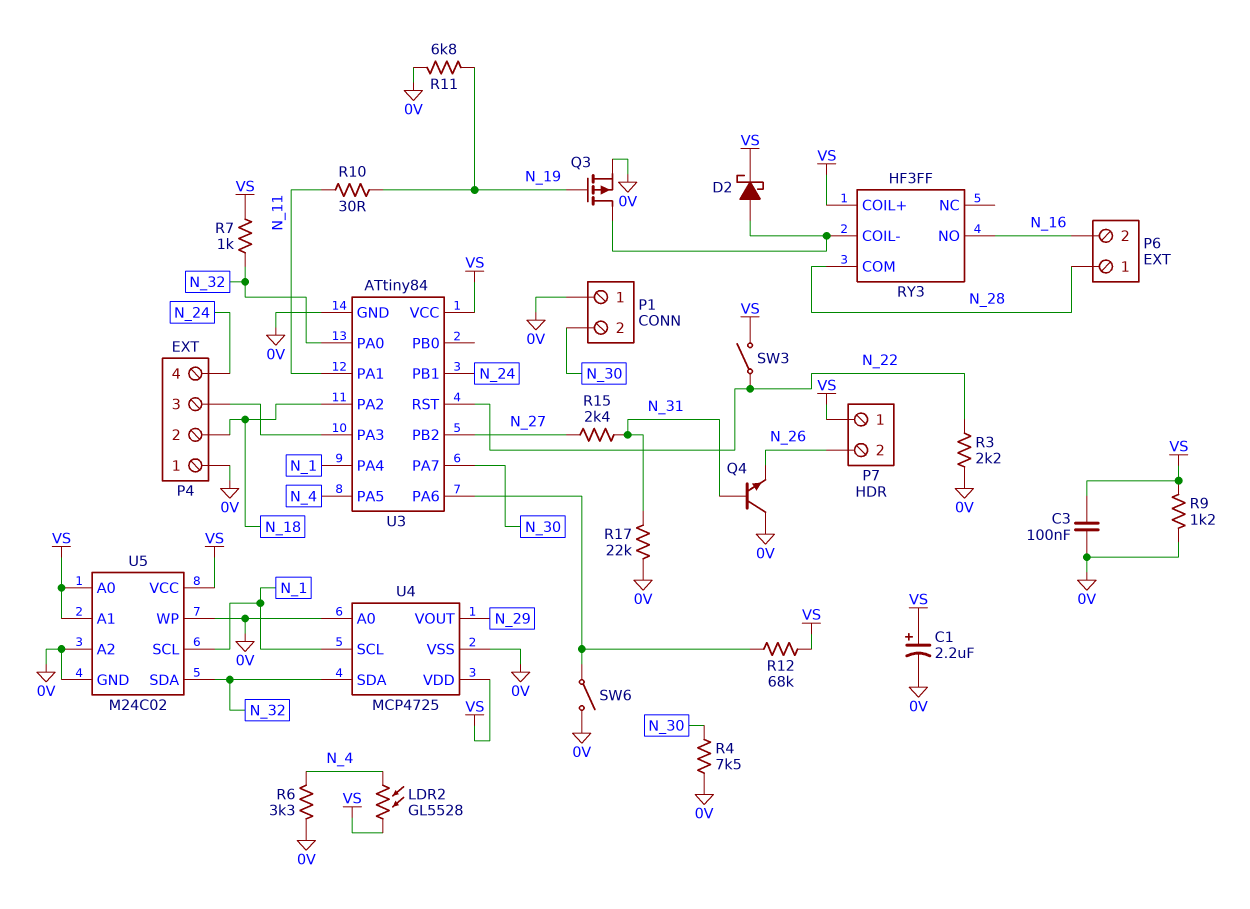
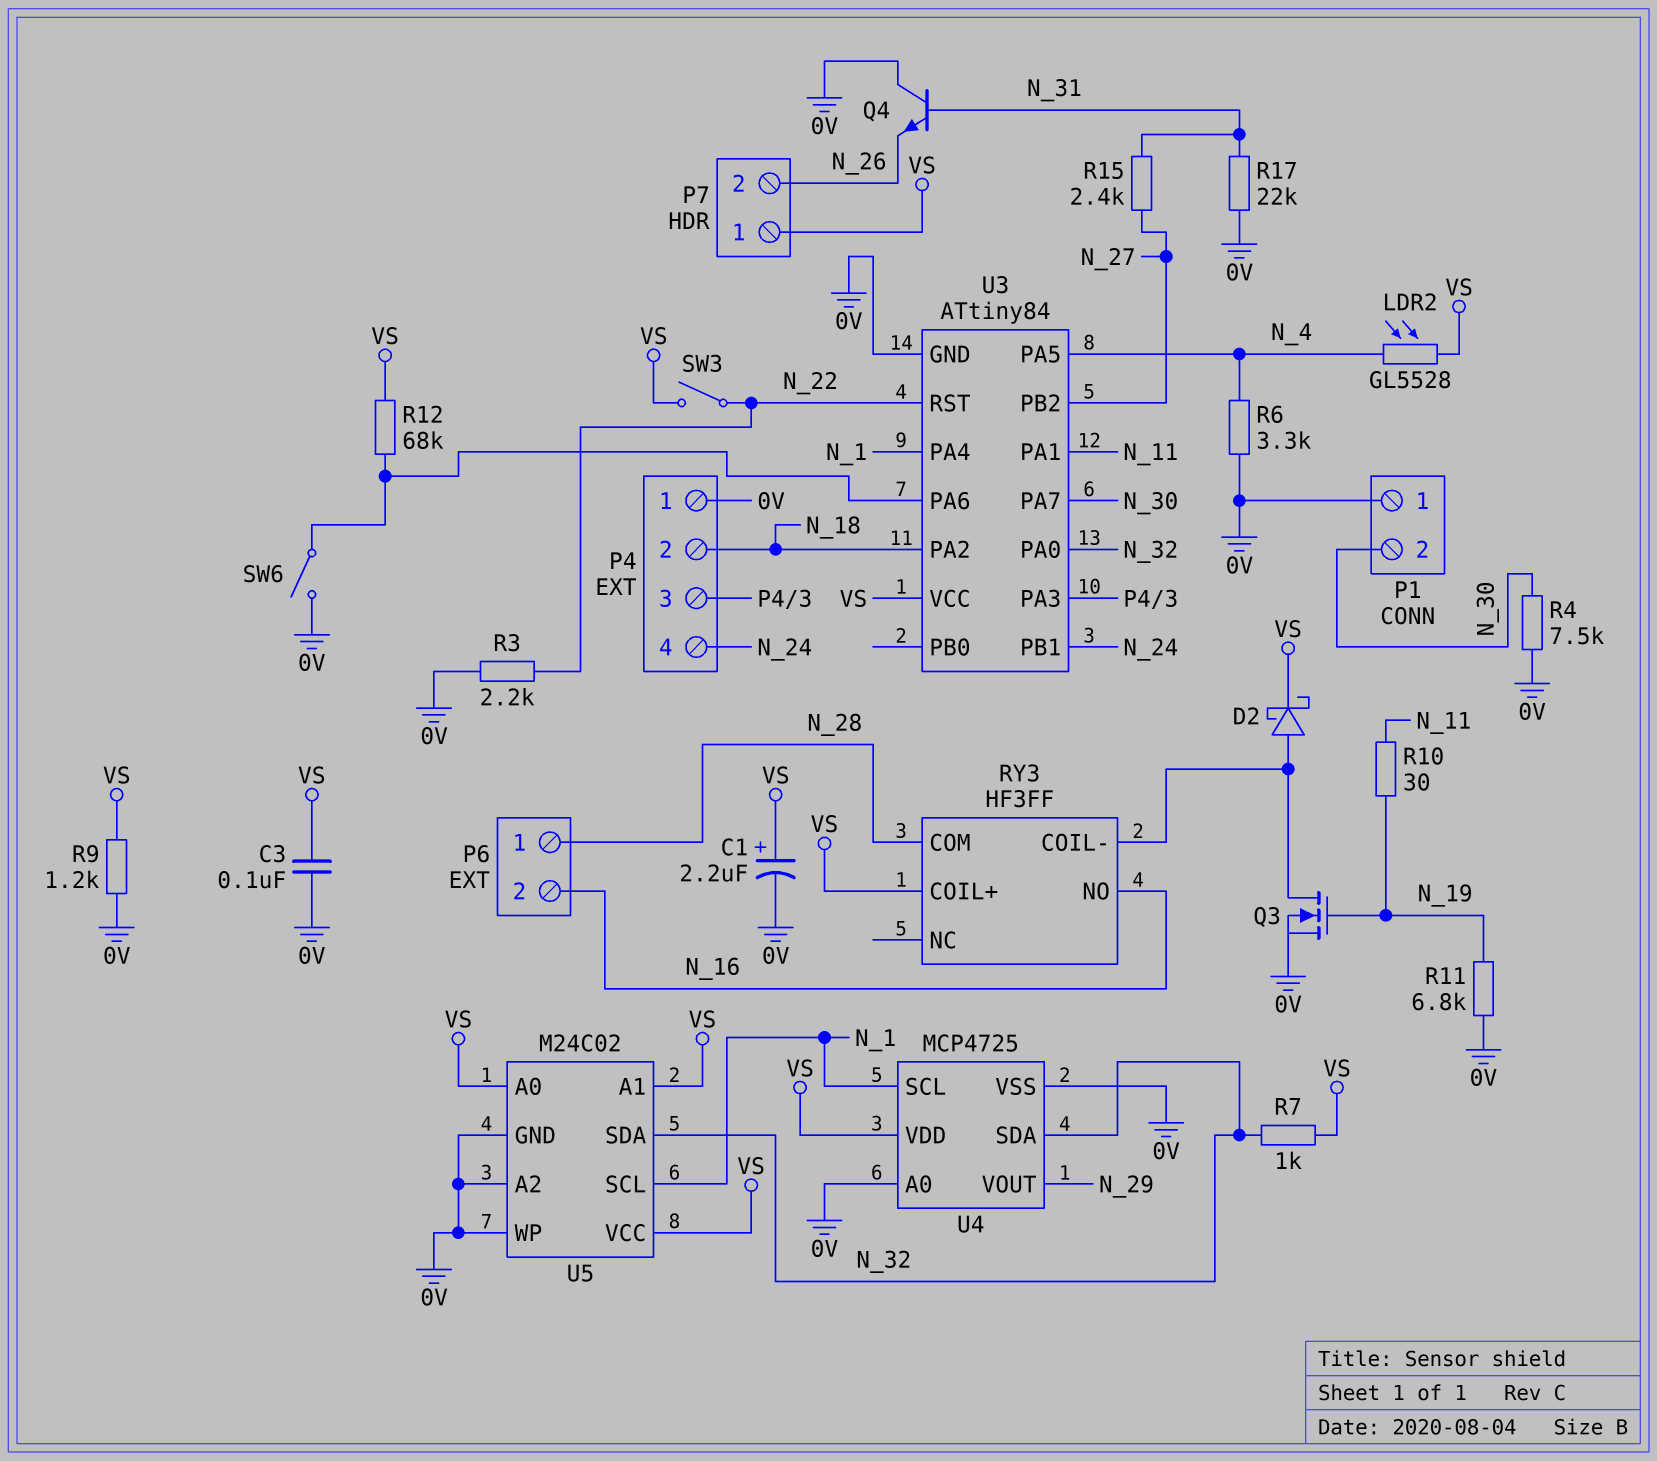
Q3: PMOS (G N_19, D RY3/COIL-, S 0V) -> NMOS (G N_19, D RY3/COIL-, S 0V)

